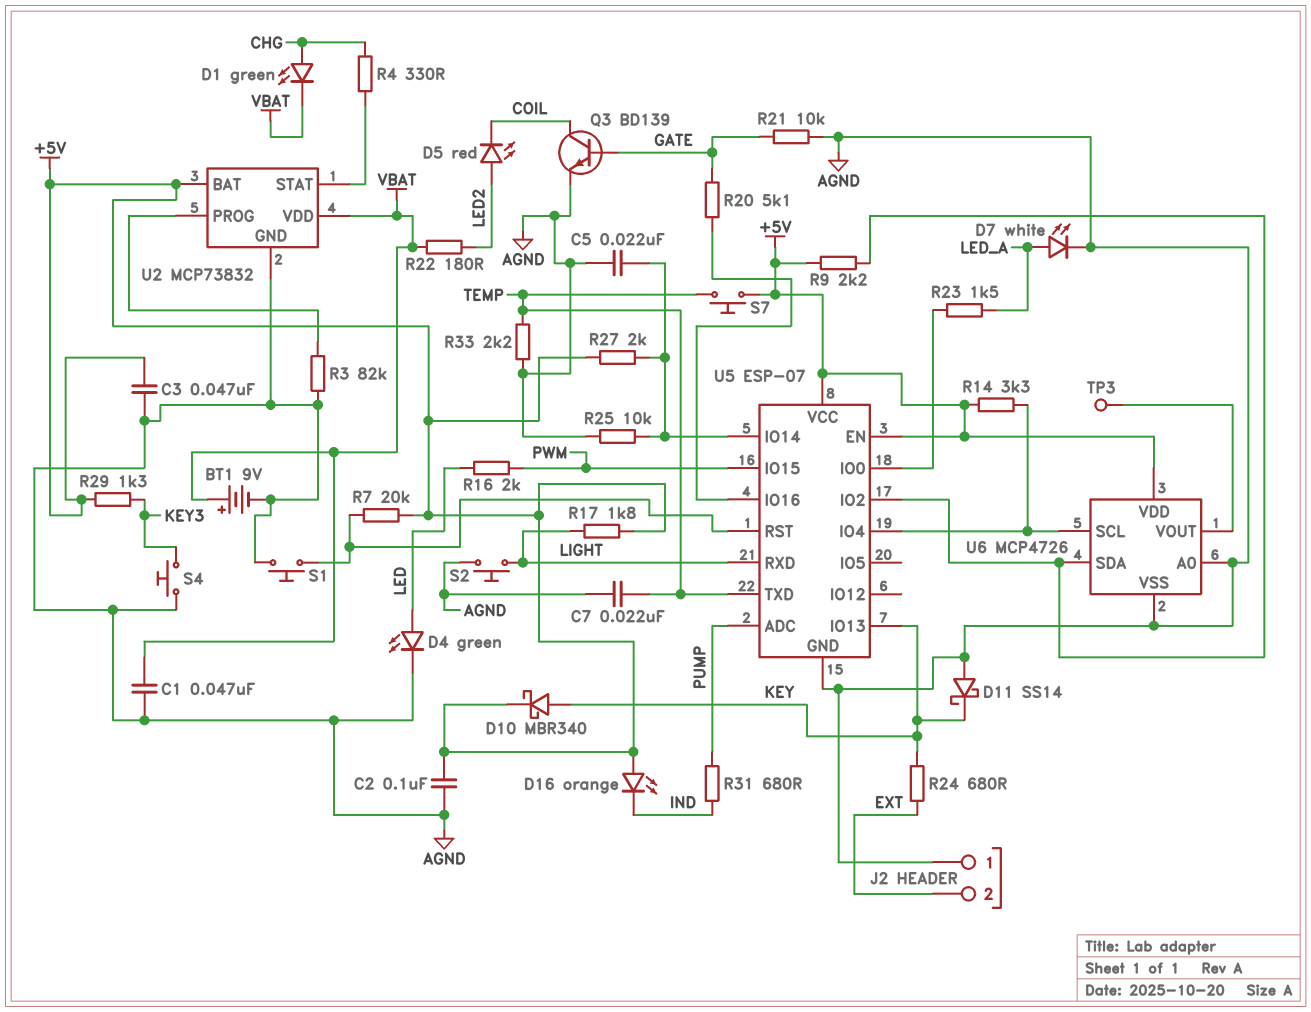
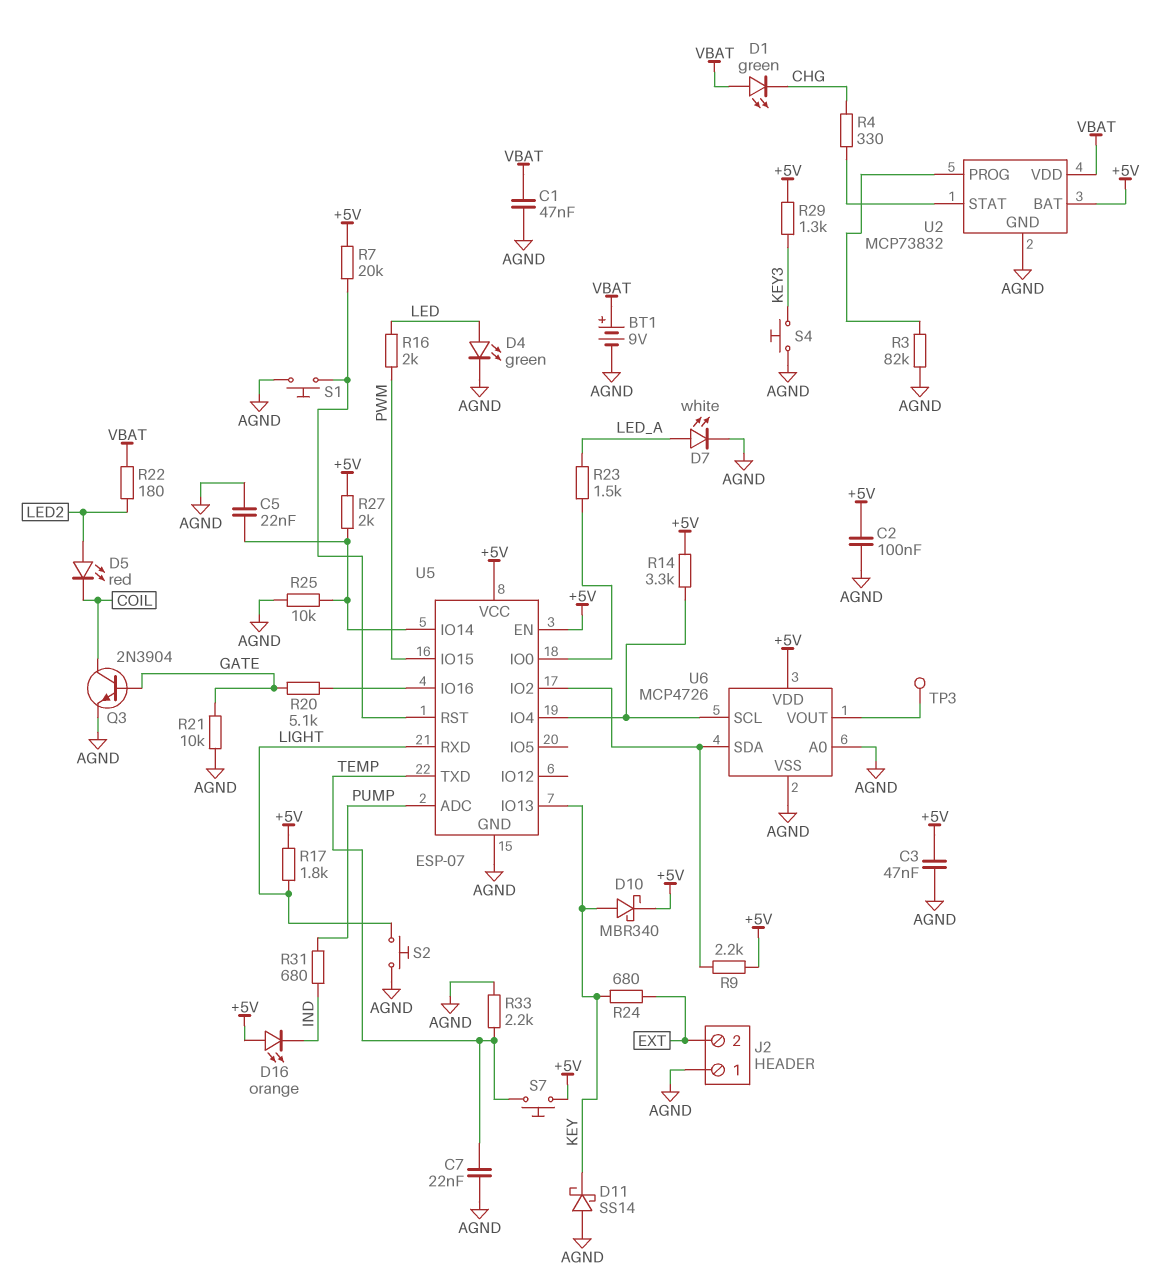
D1: LED green (A CHG, K VBAT) -> LED green (A VBAT, K CHG)
Q3: NPN BD139 (B GATE, C COIL, E AGND) -> NPN 2N3904 (B GATE, C COIL, E AGND)

